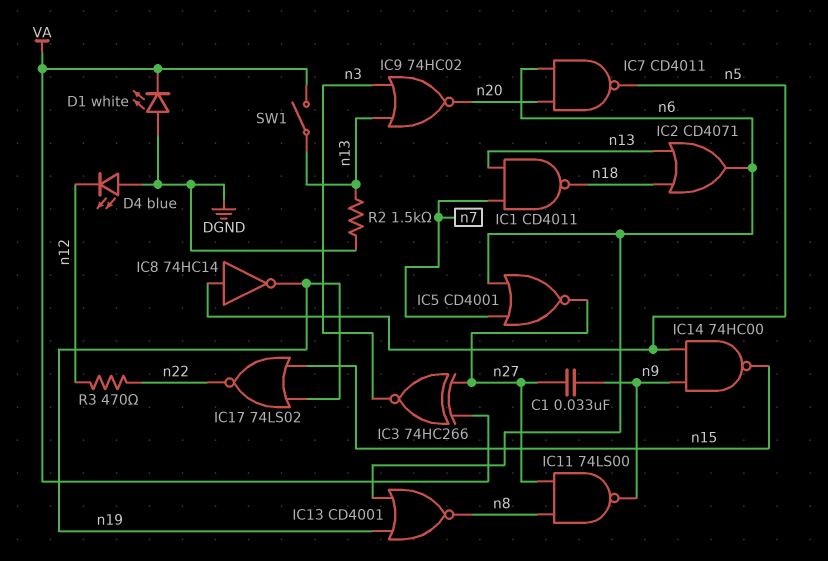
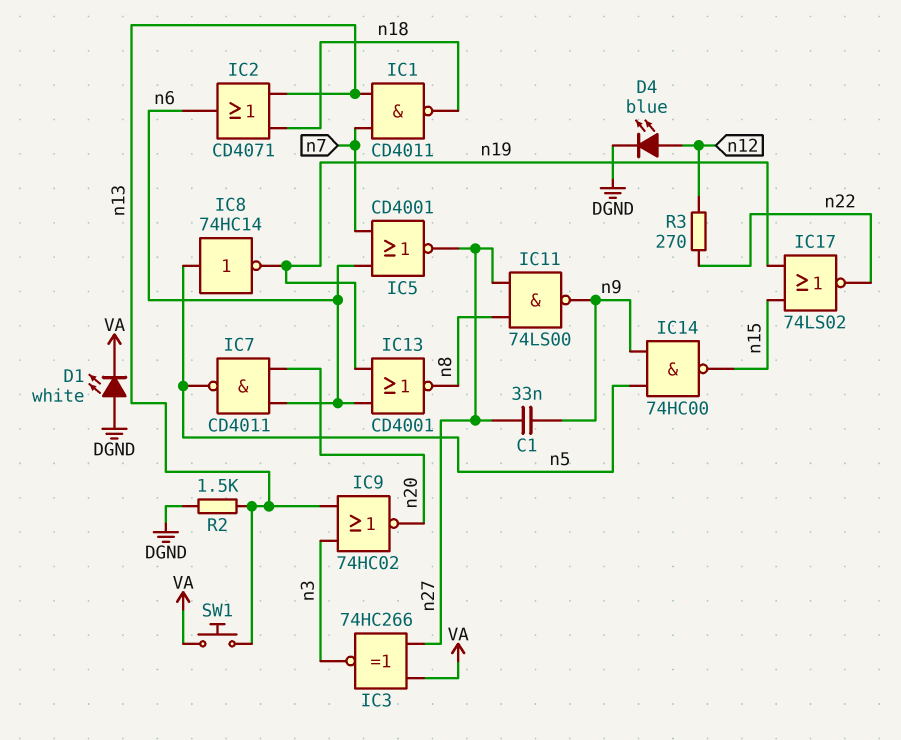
D4: LED blue (A DGND, K n12) -> LED blue (A n12, K DGND)
R3: 470 (n12, n22) -> 270 (n12, n22)
SW1: switch (VA, n13) -> button (VA, n13)

